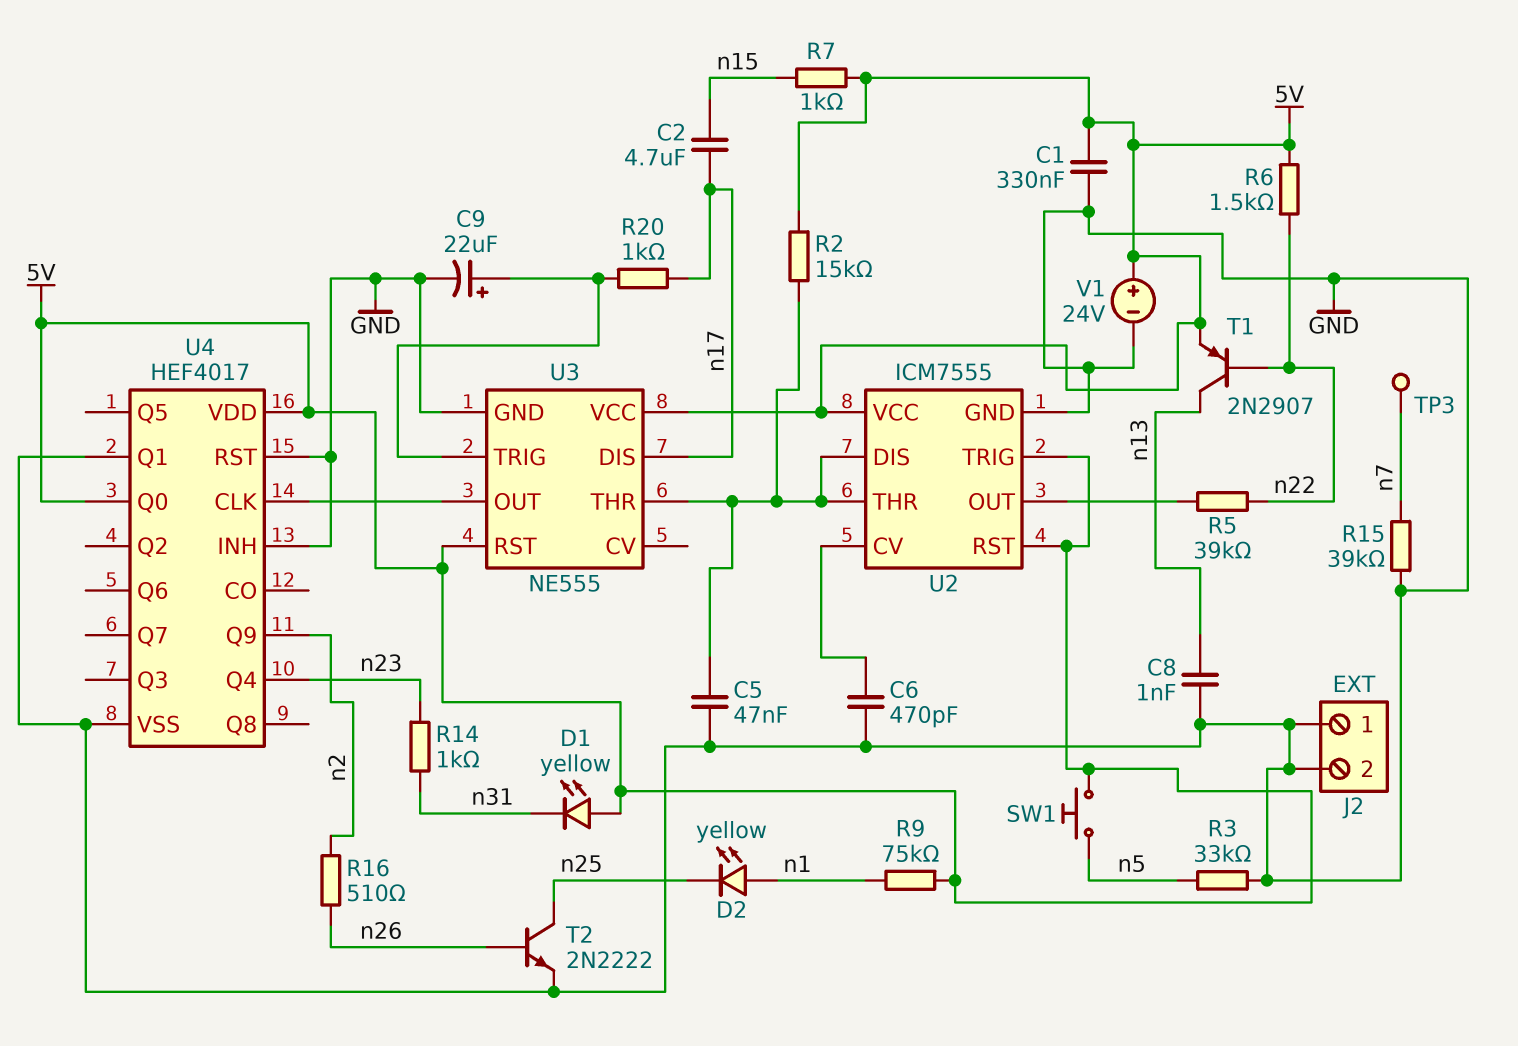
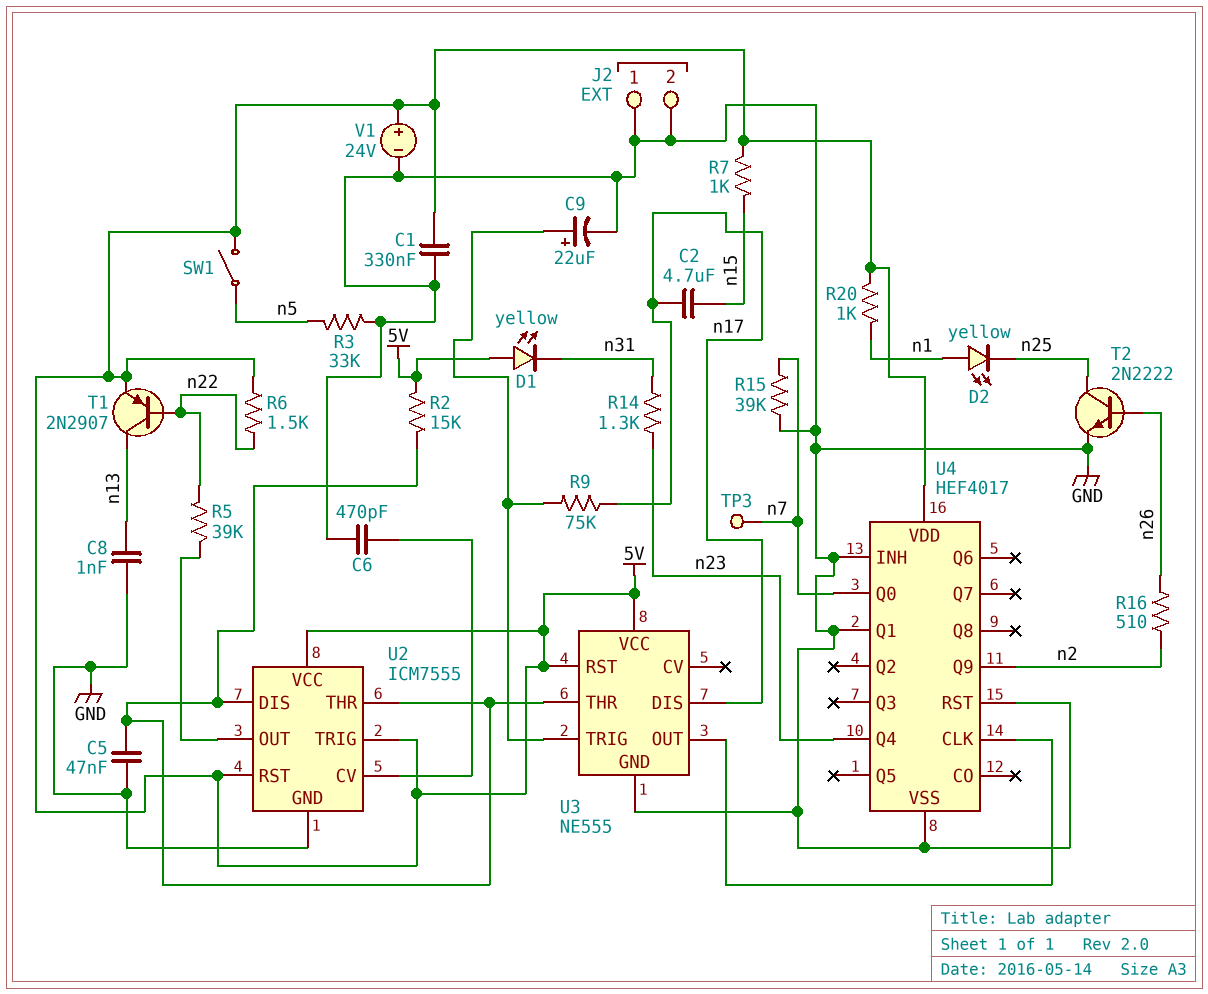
R9: 75k (5V, n1) -> 75k (U3/TRIG, n17)
R14: 1k (n23, n31) -> 1.3k (n23, n31)
R20: 1k (U3/TRIG, n17) -> 1k (5V, n1)
SW1: button (5V, n5) -> switch (5V, n5)
U4 pin Q0: 5V -> n7

